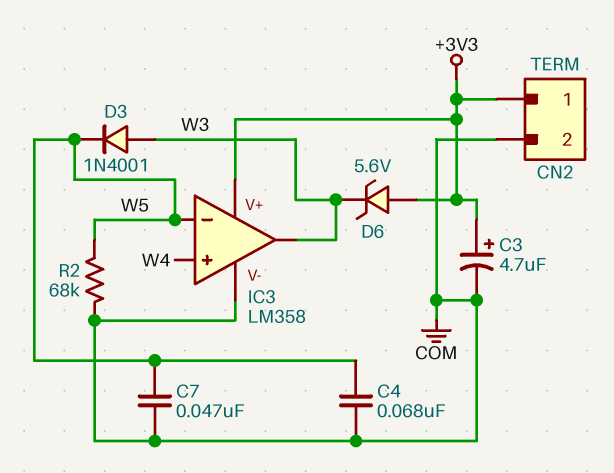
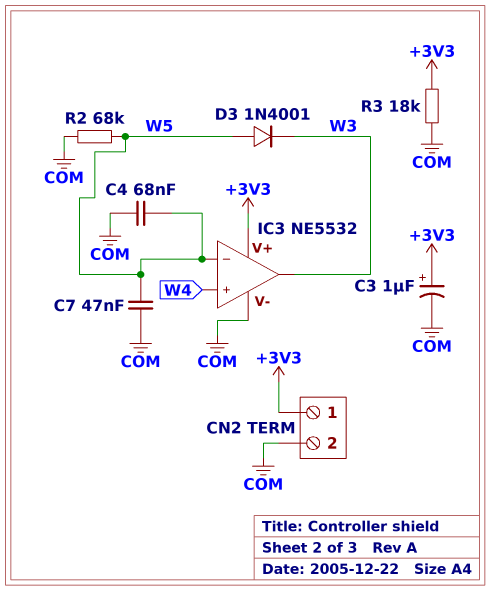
C3: 4.7uF (plus +3V3, minus COM) -> 1uF (plus +3V3, minus COM)
D3: diode 1N4001 (A W3, K W5) -> diode 1N4001 (A W5, K W3)
D6: zener 5.6V (A +3V3, K W3) -> none
IC3: LM358 -> NE5532
R3: none -> 18k (+3V3, COM)

